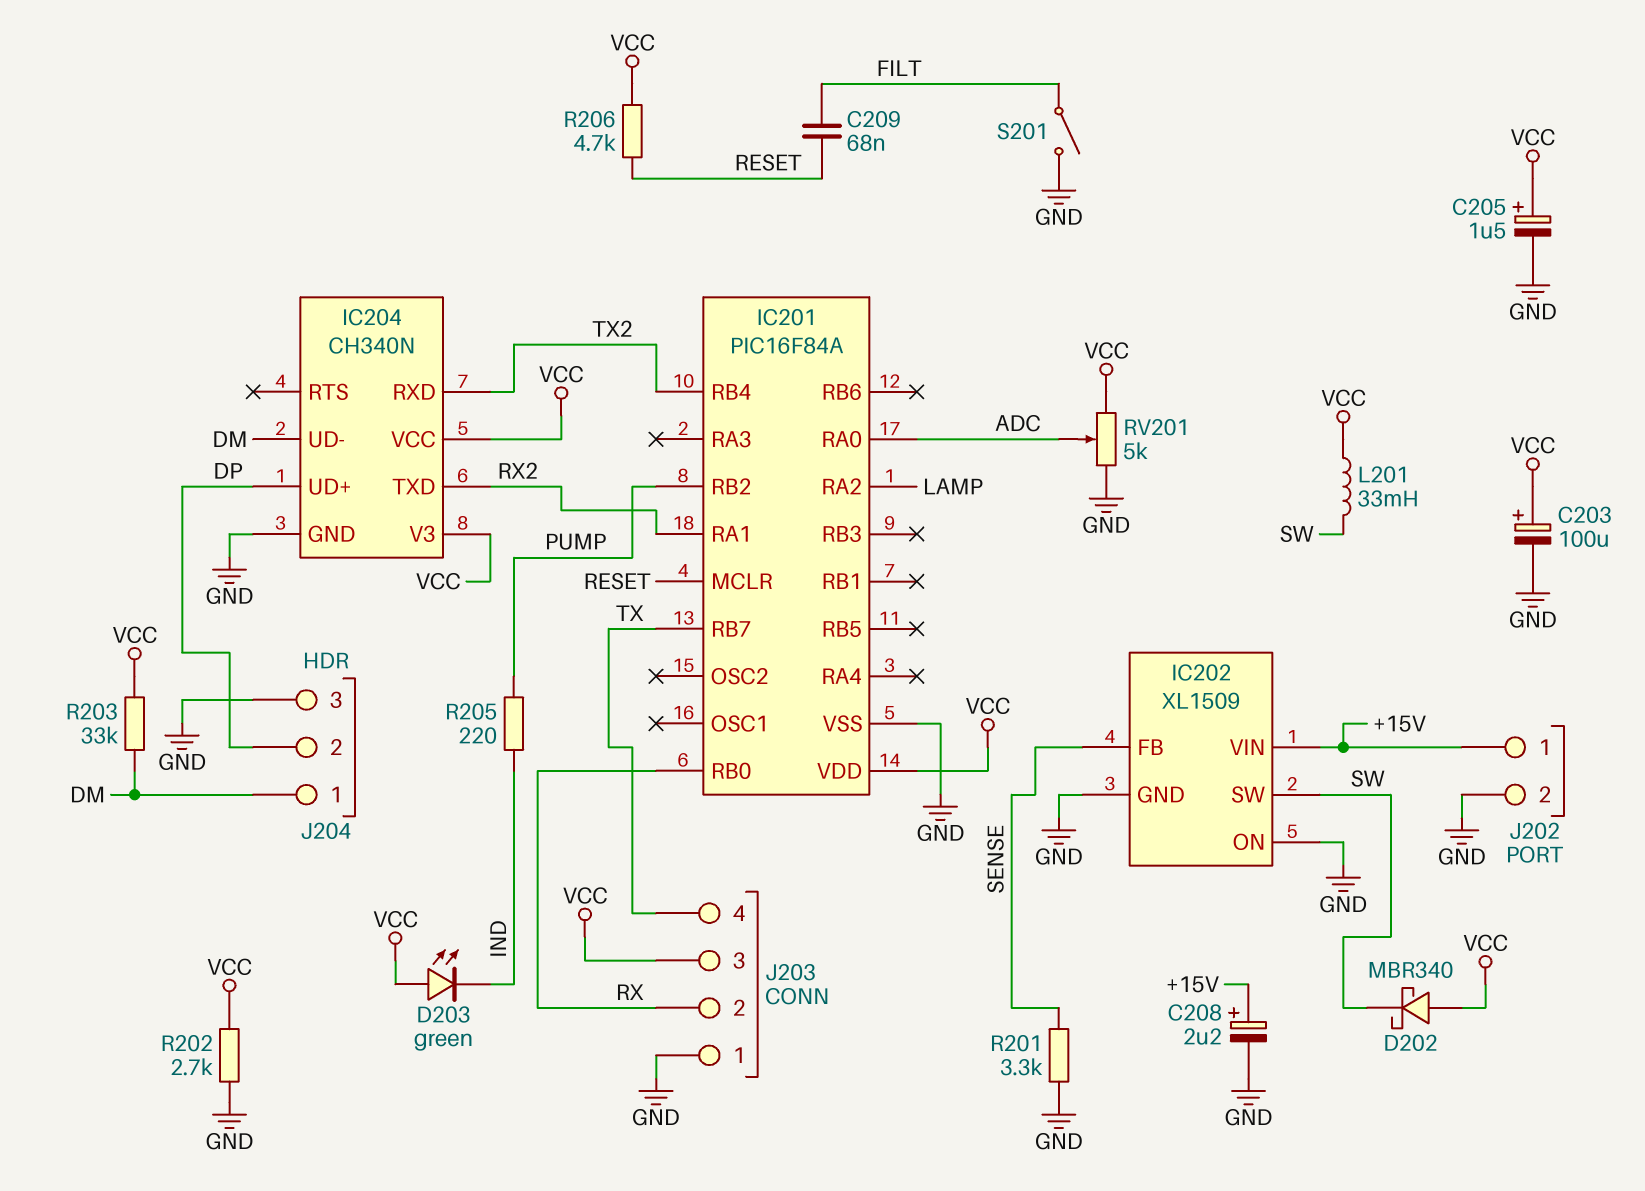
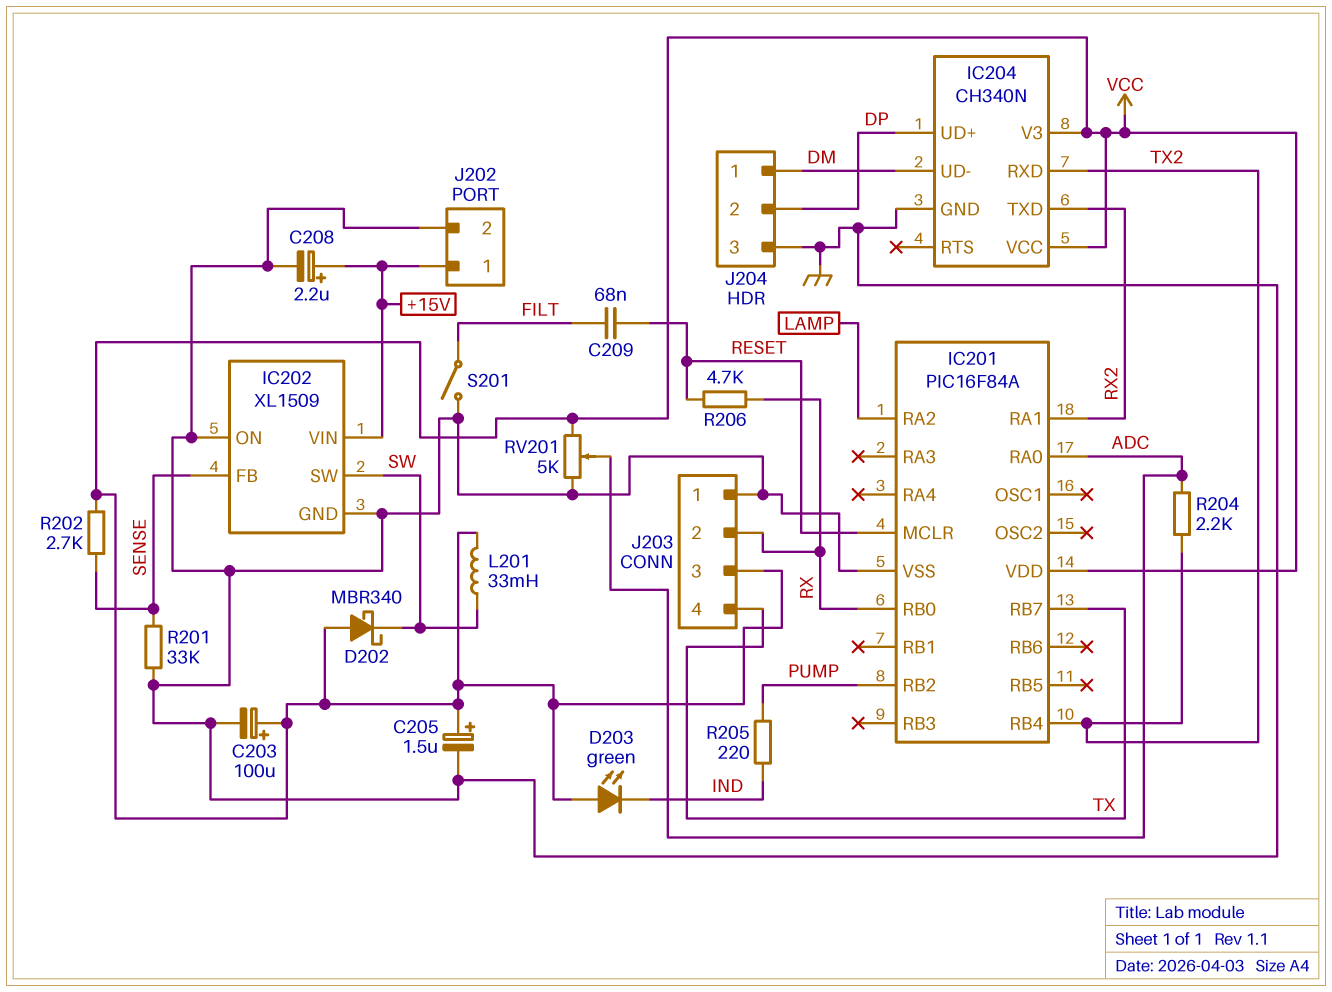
R201: 3.3k (GND, SENSE) -> 33k (GND, SENSE)
R202: 2.7k (GND, VCC) -> 2.7k (SENSE, VCC)
R203: 33k (DM, VCC) -> none
R204: none -> 2.2k (ADC, TX2)
R206: 4.7k (RESET, VCC) -> 4.7k (RESET, RX)

